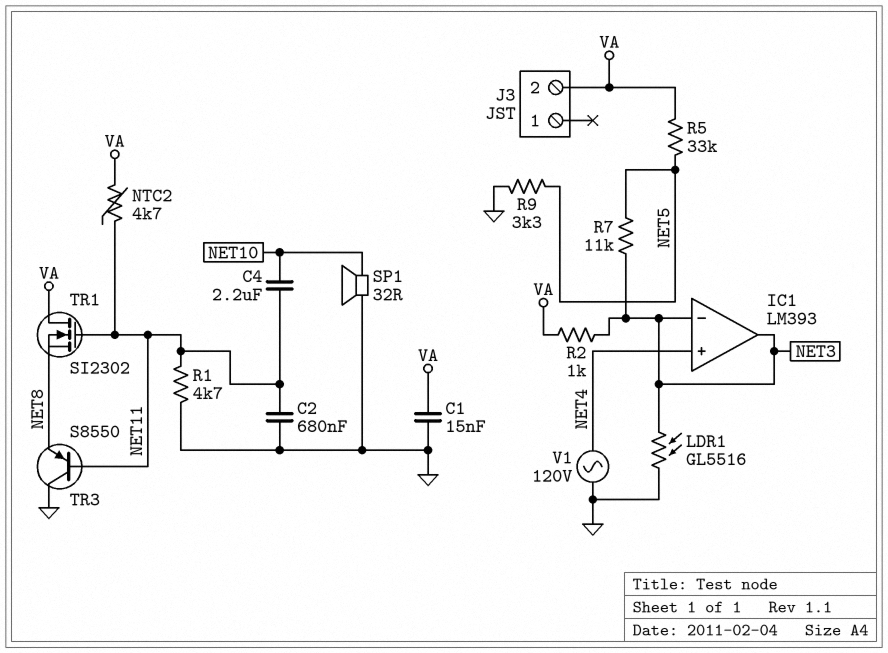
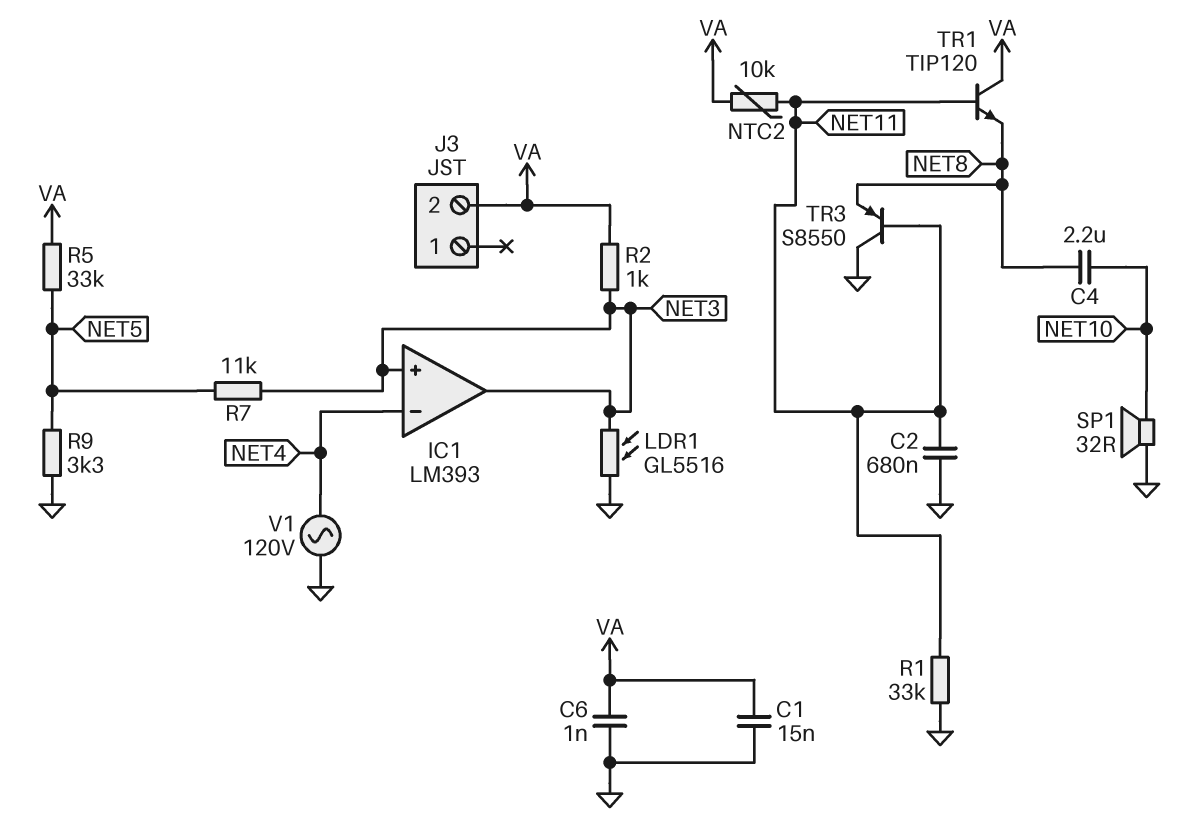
C4: 2.2uF (NET10, NET11) -> 2.2uF (NET8, NET10)
C6: none -> 1nF (GND, VA)
IC1 pin in+: NET4 -> NET3
IC1 pin in-: NET3 -> NET4
NTC2: 4.7k (NET11, VA) -> 10k (NET11, VA)
R1: 4.7k (GND, NET11) -> 33k (GND, NET11)
TR1: NMOS SI2302 (G NET11, D VA, S NET8) -> NPN TIP120 (B NET11, C VA, E NET8)

